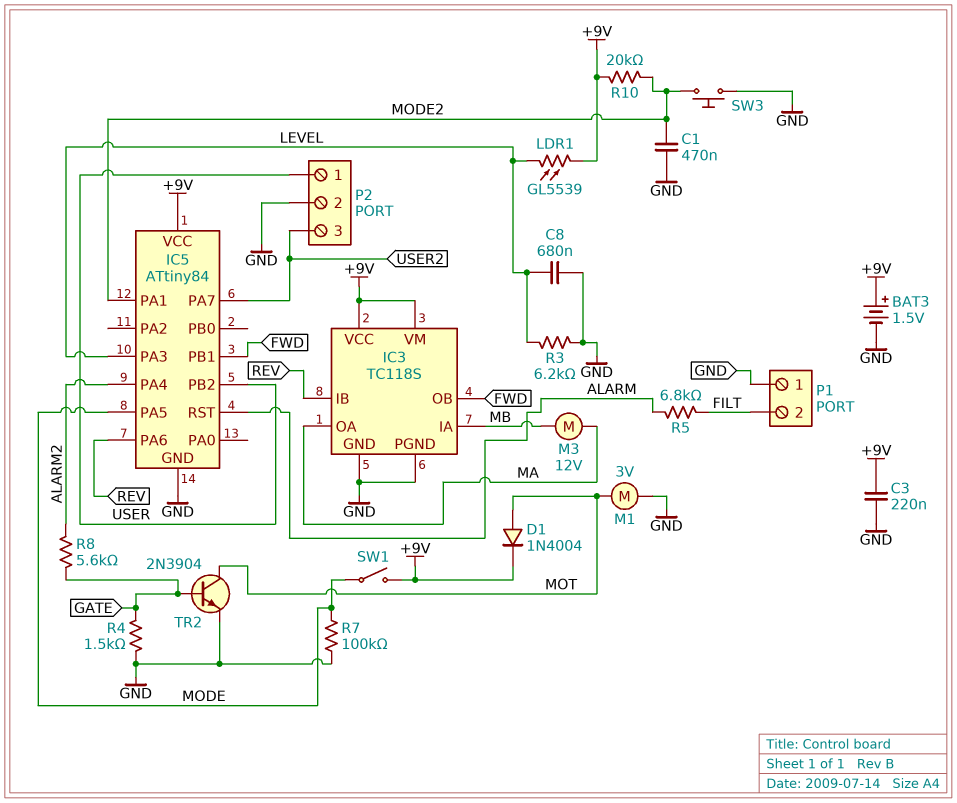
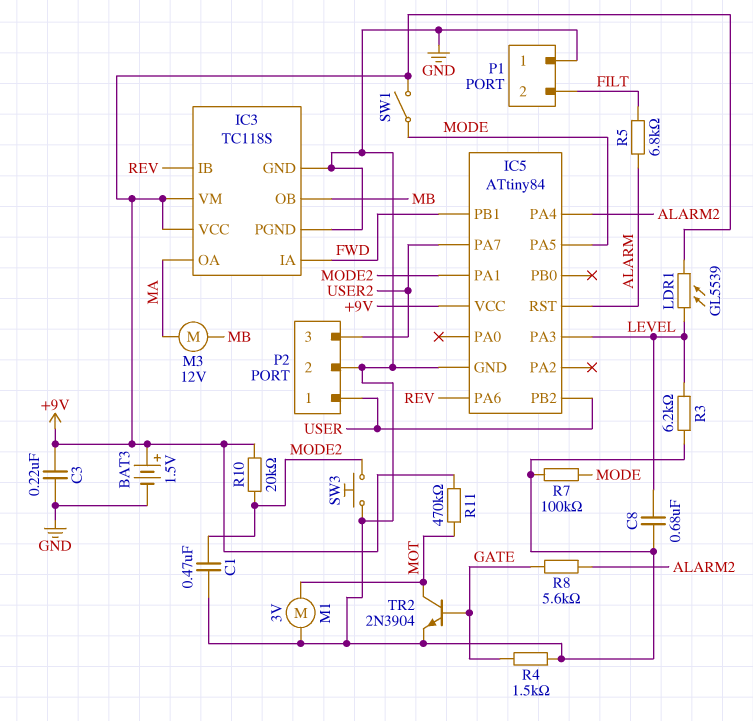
D1: diode 1N4004 (A MOT, K +9V) -> none
IC3 pin IA: MB -> FWD
IC3 pin OB: FWD -> MB
R11: none -> 470k (+9V, MOT)

